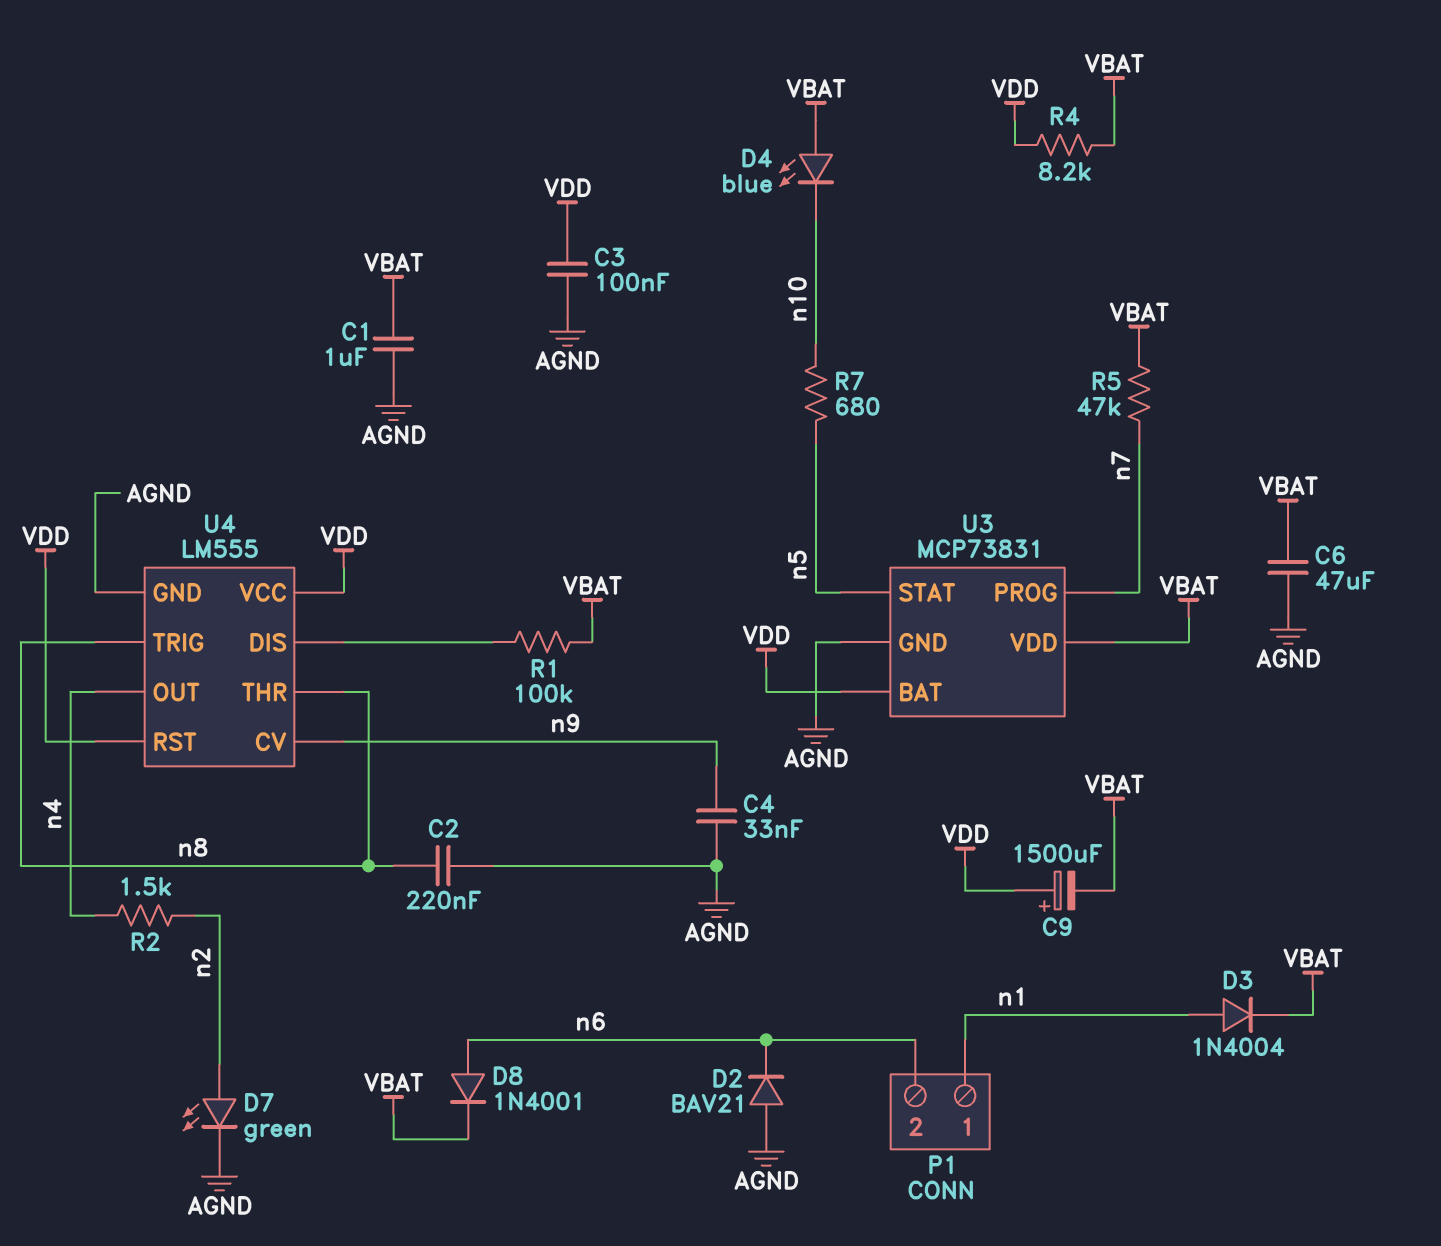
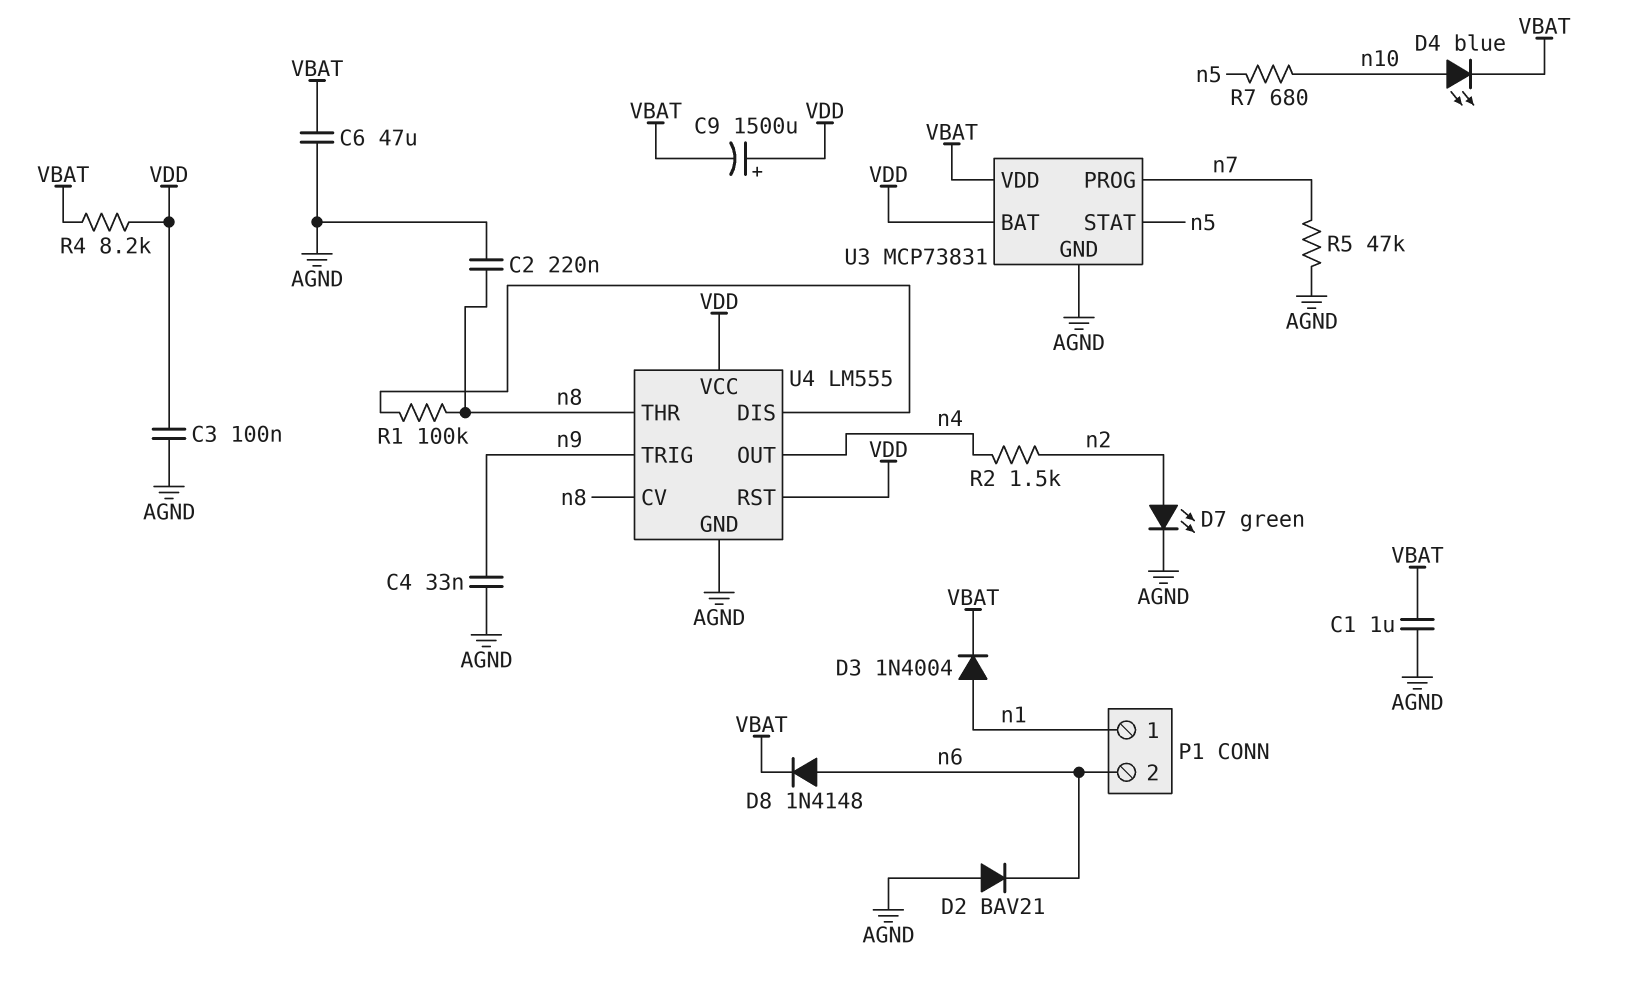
D4: LED blue (A VBAT, K n10) -> LED blue (A n10, K VBAT)
D8: diode 1N4001 (A n6, K VBAT) -> diode 1N4148 (A n6, K VBAT)
R1: 100k (U4/DIS, VBAT) -> 100k (U4/DIS, n8)
R5: 47k (VBAT, n7) -> 47k (AGND, n7)
U4 pin CV: n9 -> n8
U4 pin TRIG: n8 -> n9

